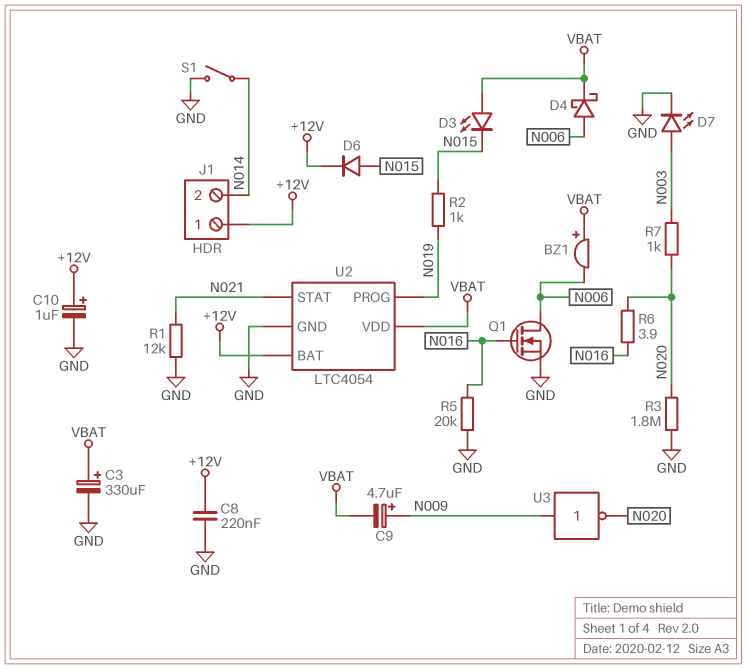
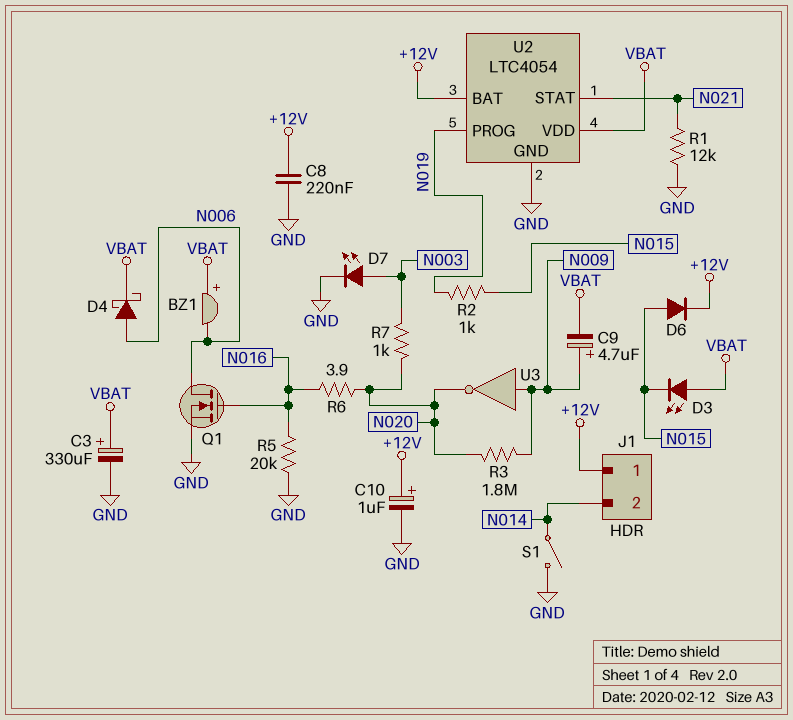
R3: 1.8M (GND, N020) -> 1.8M (N009, N020)

